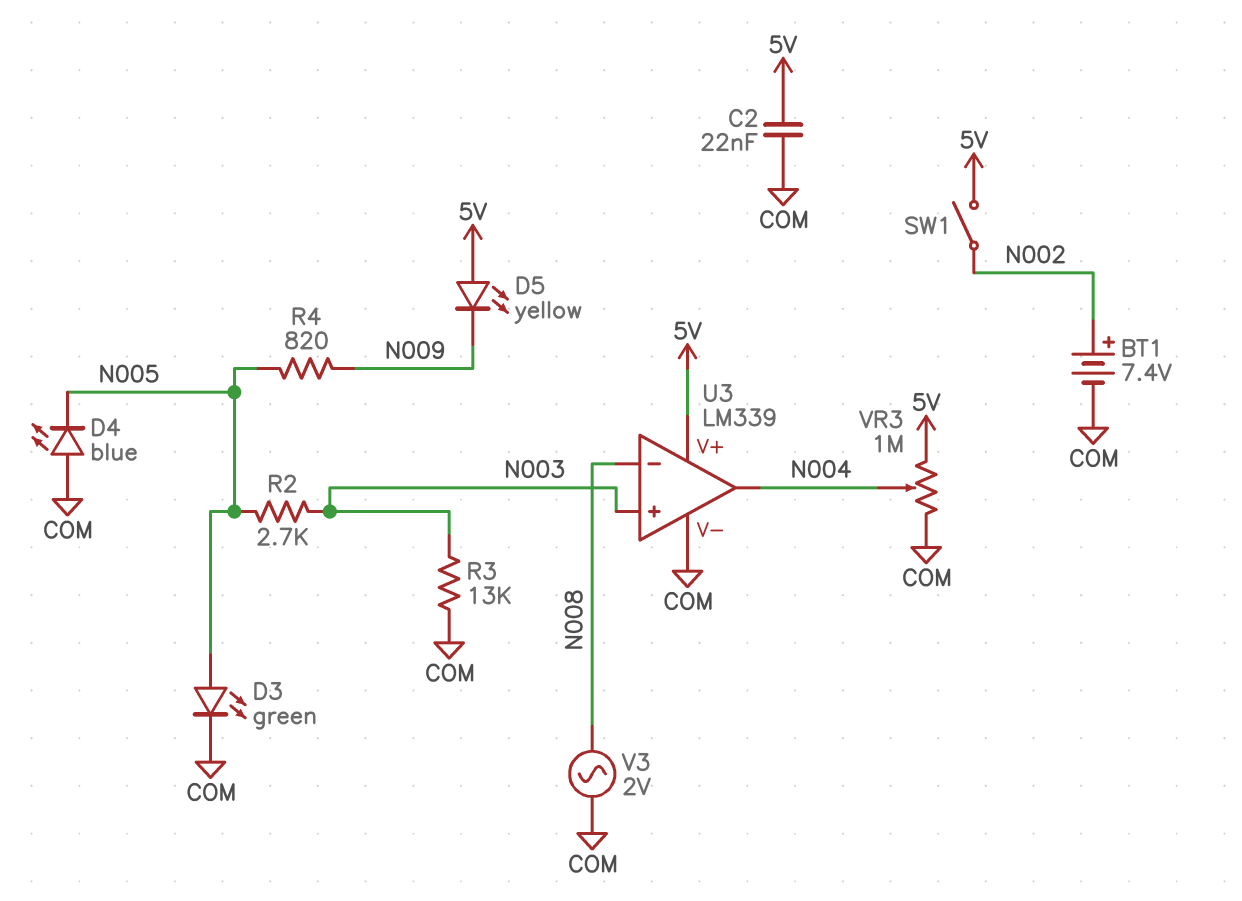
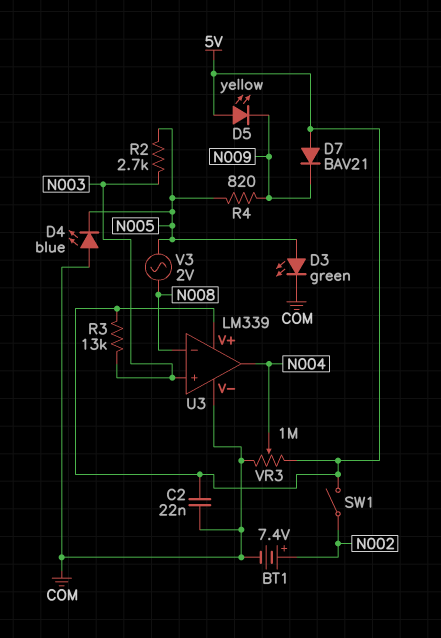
D7: none -> diode BAV21 (A 5V, K N009)
R3: 13k (COM, N003) -> 13k (5V, N003)
V3: AC 2V (COM, N008) -> AC 2V (N005, N008)

